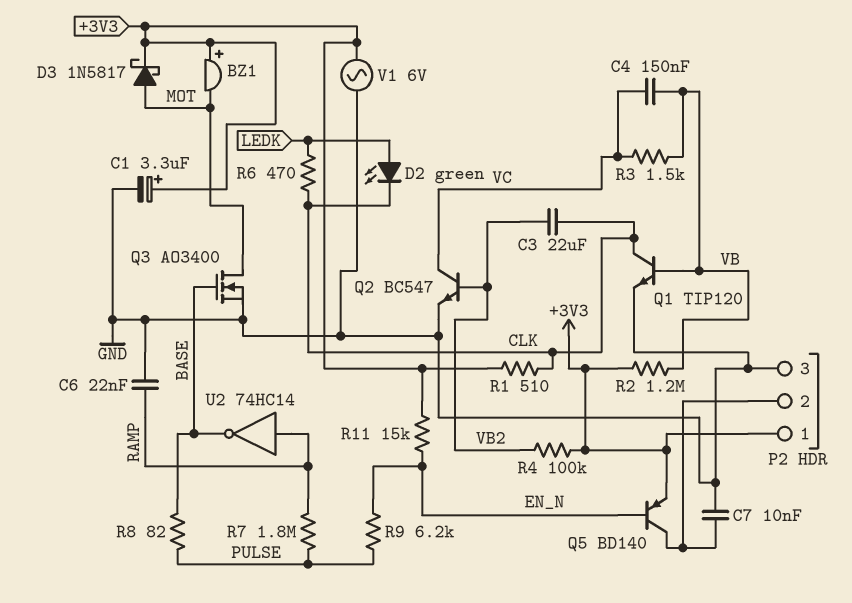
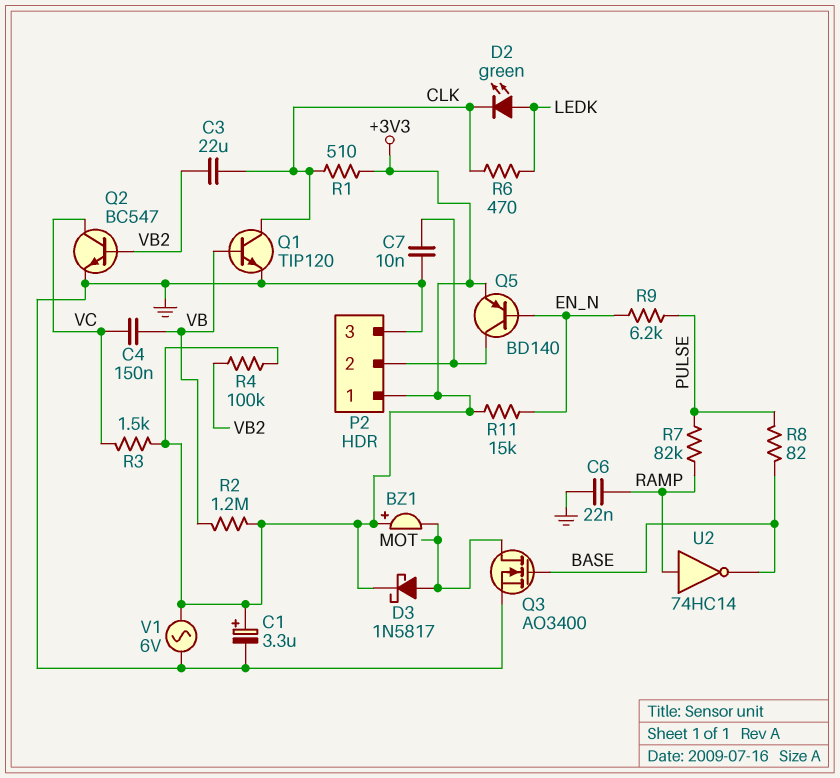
R3: 1.5k (VB, VC) -> 1.5k (+3V3, VC)
R7: 1.8M (PULSE, RAMP) -> 82k (PULSE, RAMP)

